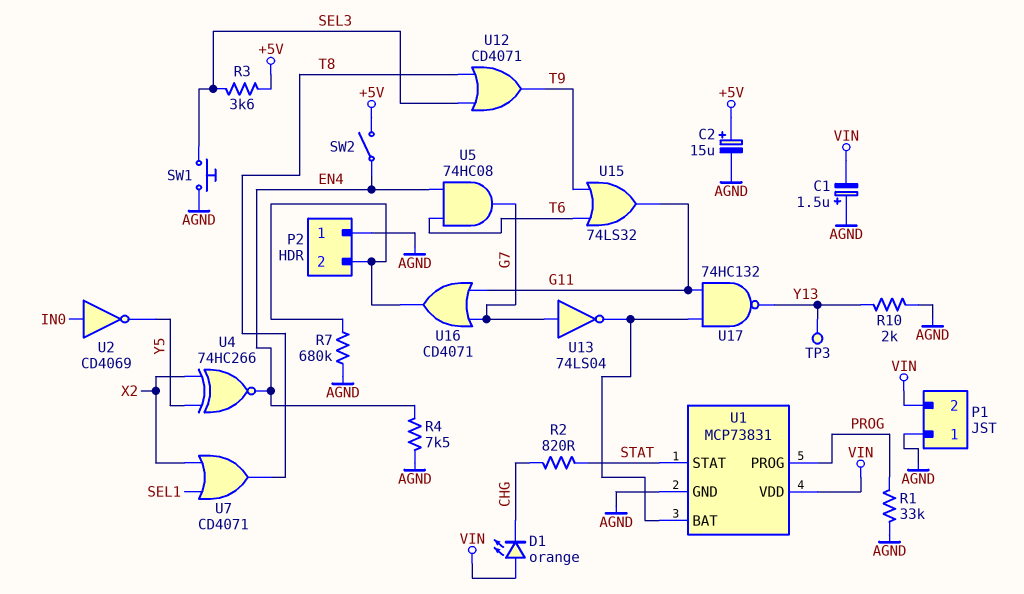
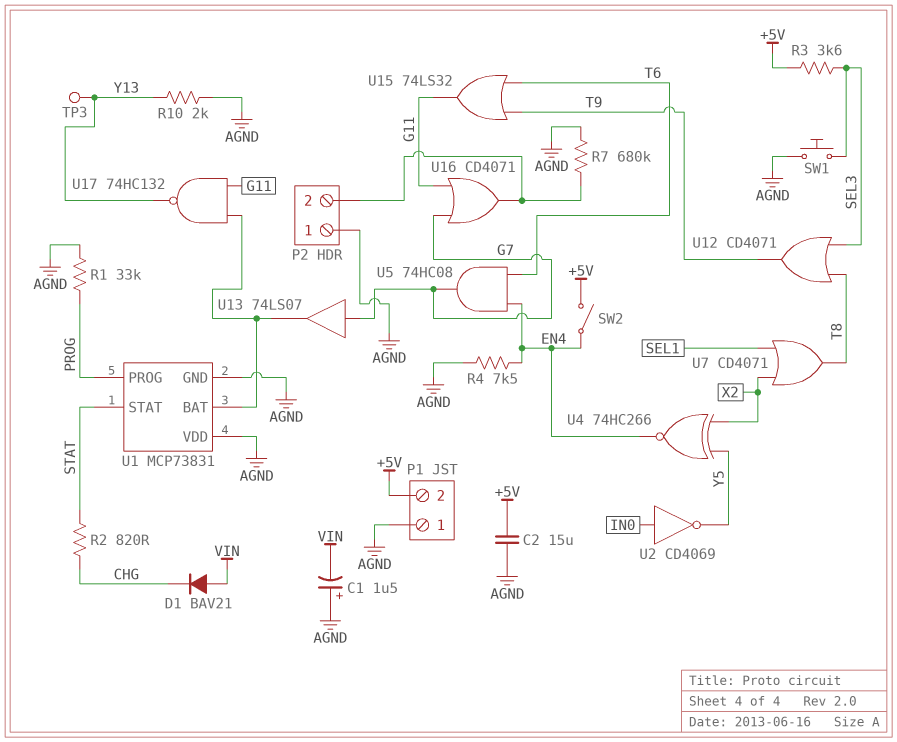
C2: 15uF (plus +5V, minus AGND) -> 15uF (+5V, AGND)
D1: LED orange (A VIN, K CHG) -> diode BAV21 (A VIN, K CHG)
P1 pin 2: VIN -> +5V
U1 pin VDD: VIN -> AGND
U13: NOT 74LS04 (in G7, out U1/BAT) -> buffer 74LS07 (in G7, out U1/BAT)

